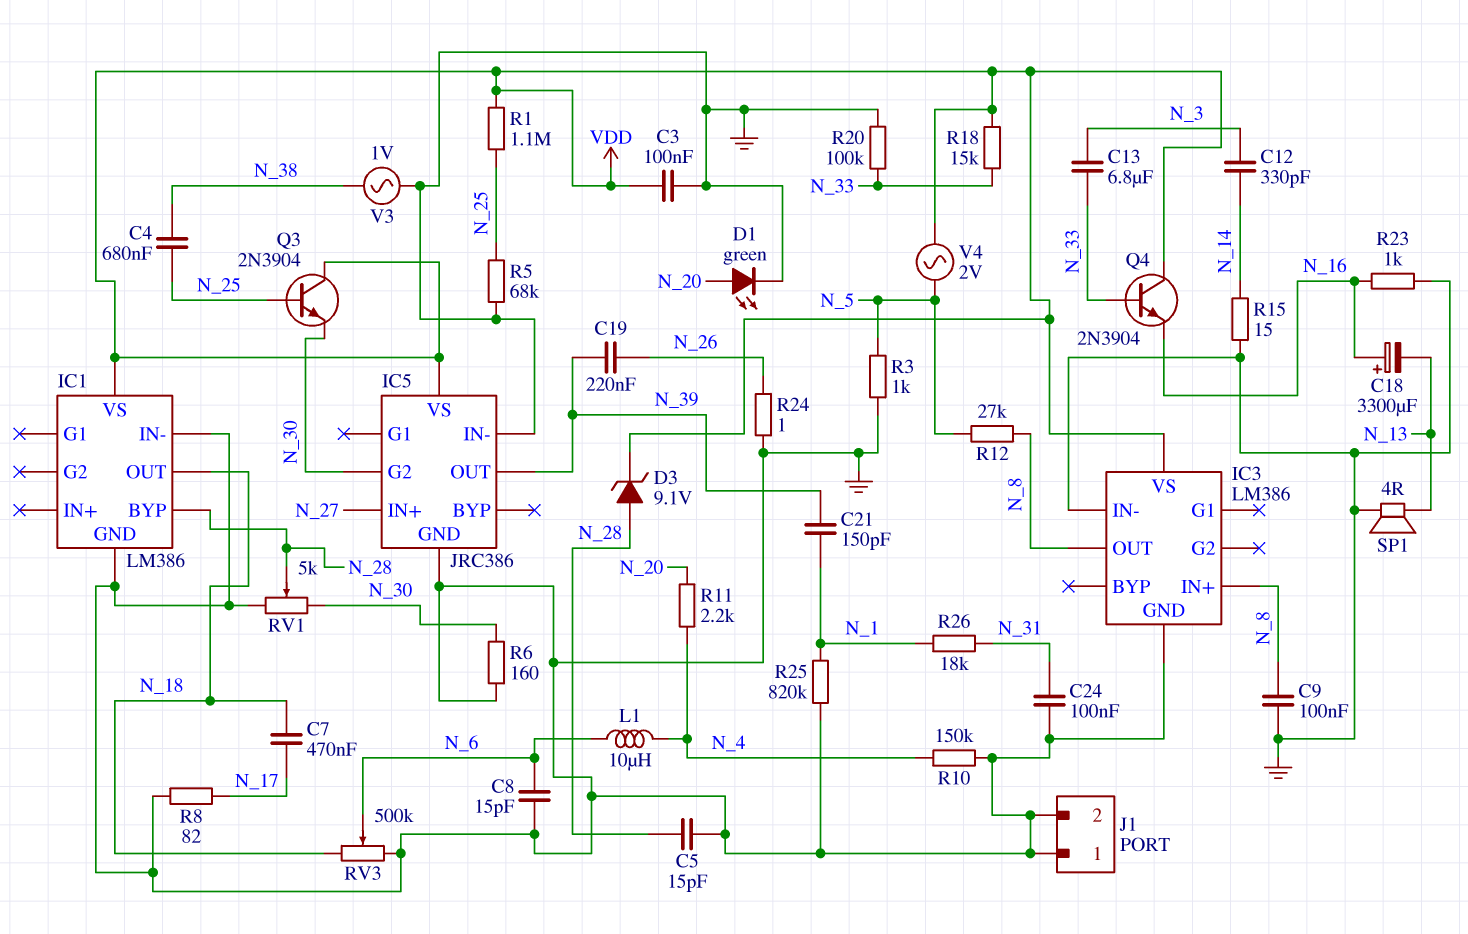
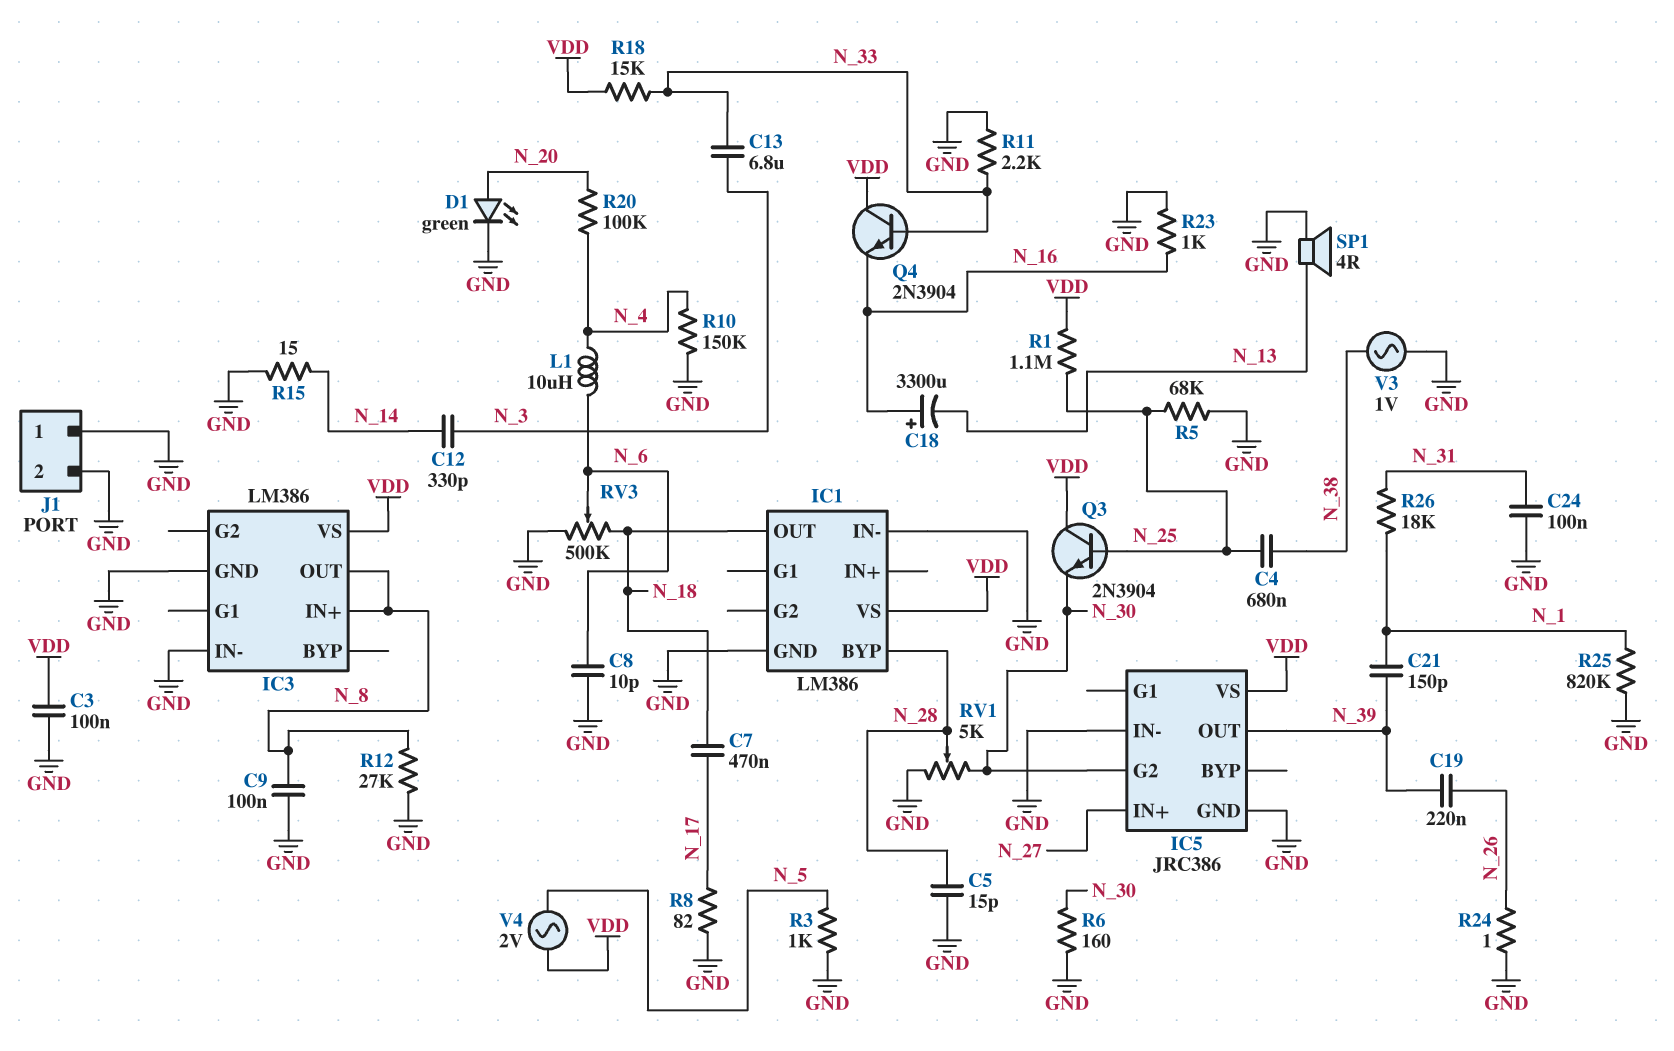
C8: 15pF (GND, N_6) -> 10pF (GND, N_6)
D3: zener 9.1V (A N_28, K VDD) -> none
R11: 2.2k (N_4, N_20) -> 2.2k (GND, N_33)
R12: 27k (N_5, N_8) -> 27k (GND, N_8)
R20: 100k (GND, N_33) -> 100k (N_4, N_20)

